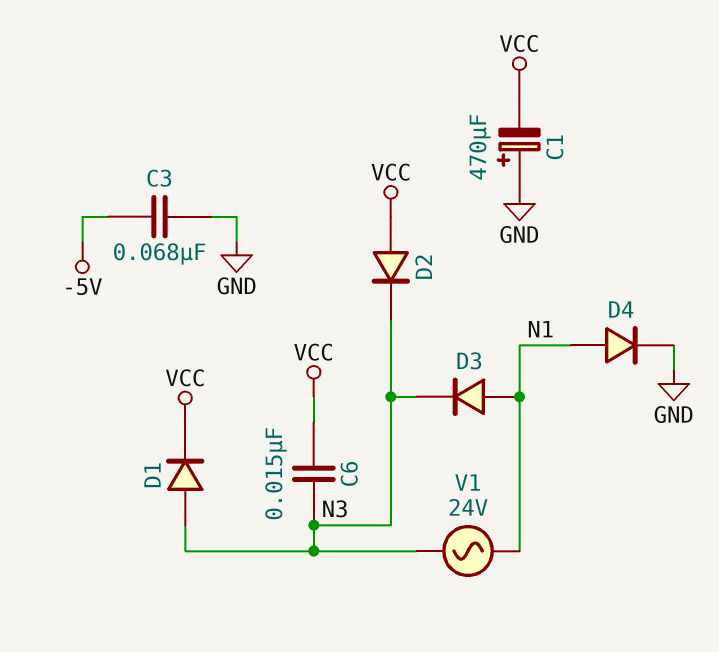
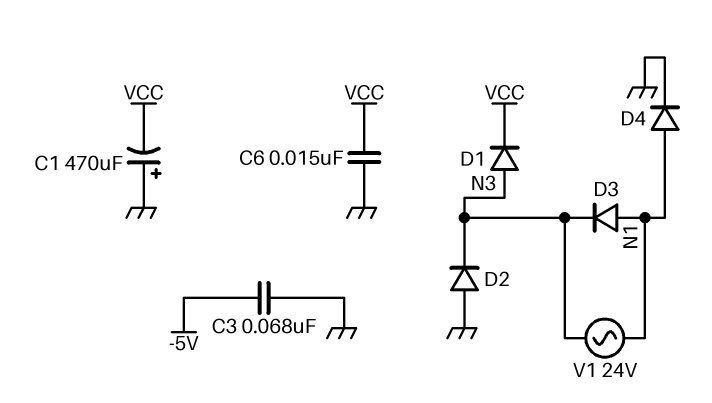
C6: 15nF (N3, VCC) -> 15nF (GND, VCC)
D2: diode (A VCC, K N3) -> diode (A GND, K N3)

